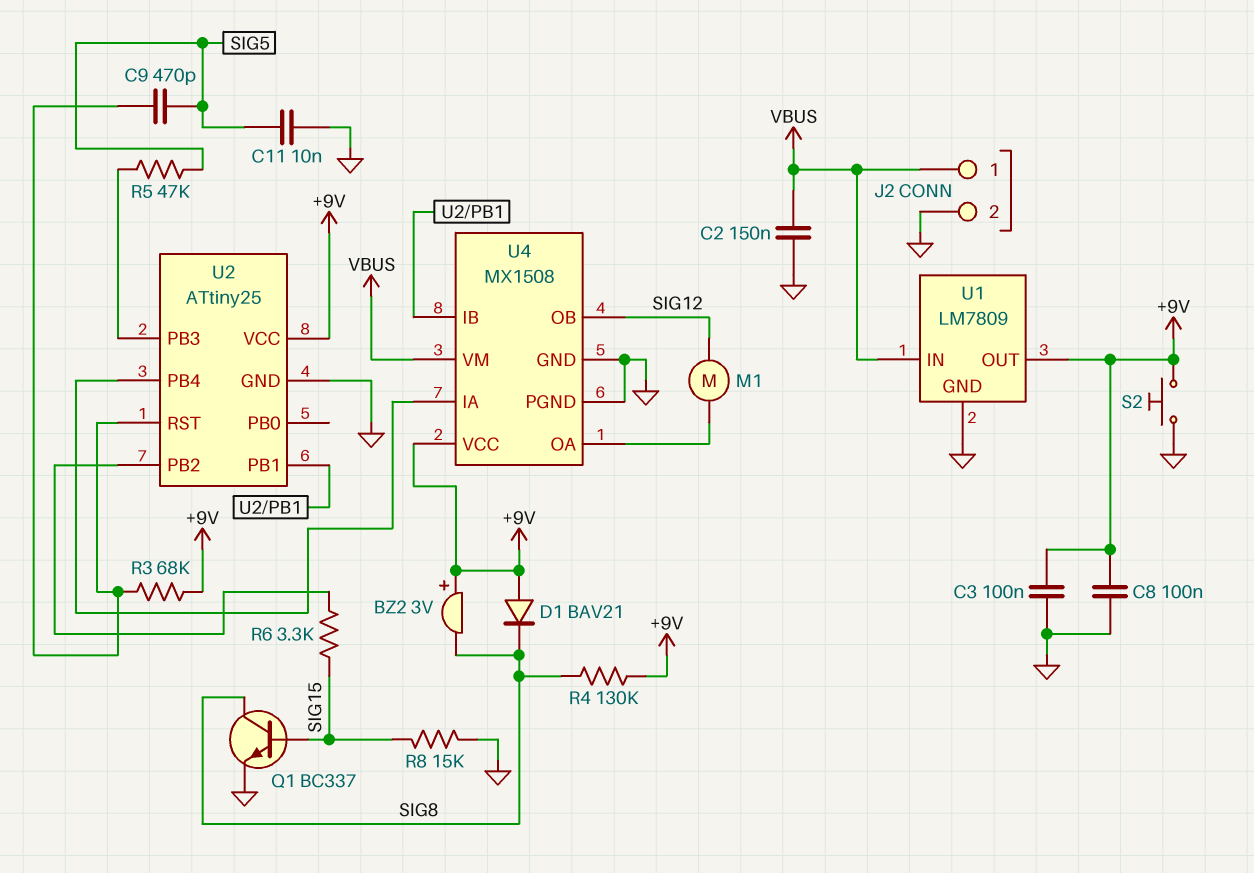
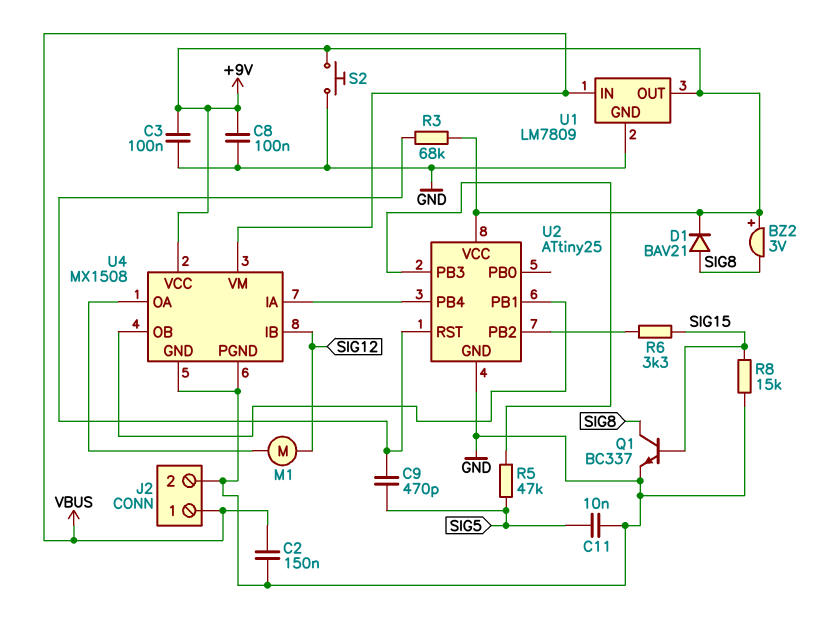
D1: diode BAV21 (A +9V, K SIG8) -> diode BAV21 (A SIG8, K +9V)
R4: 130k (+9V, SIG8) -> none
U4 pin IB: U2/PB1 -> SIG12
U4 pin OB: SIG12 -> U2/PB1

